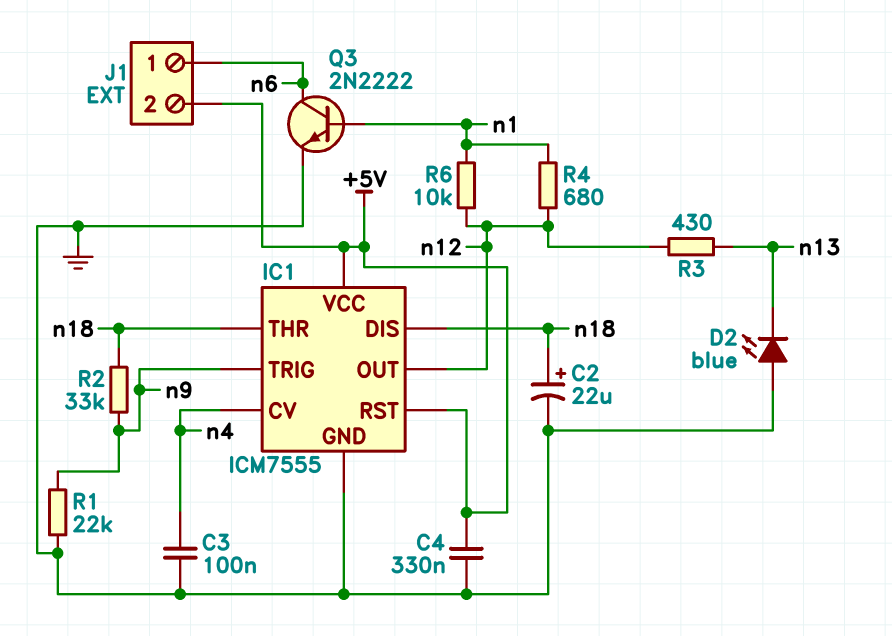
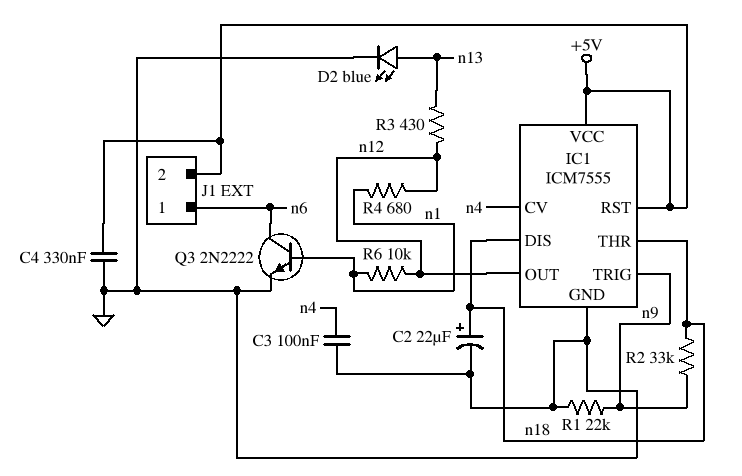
D2: LED blue (A GND, K n13) -> LED blue (A n13, K GND)

